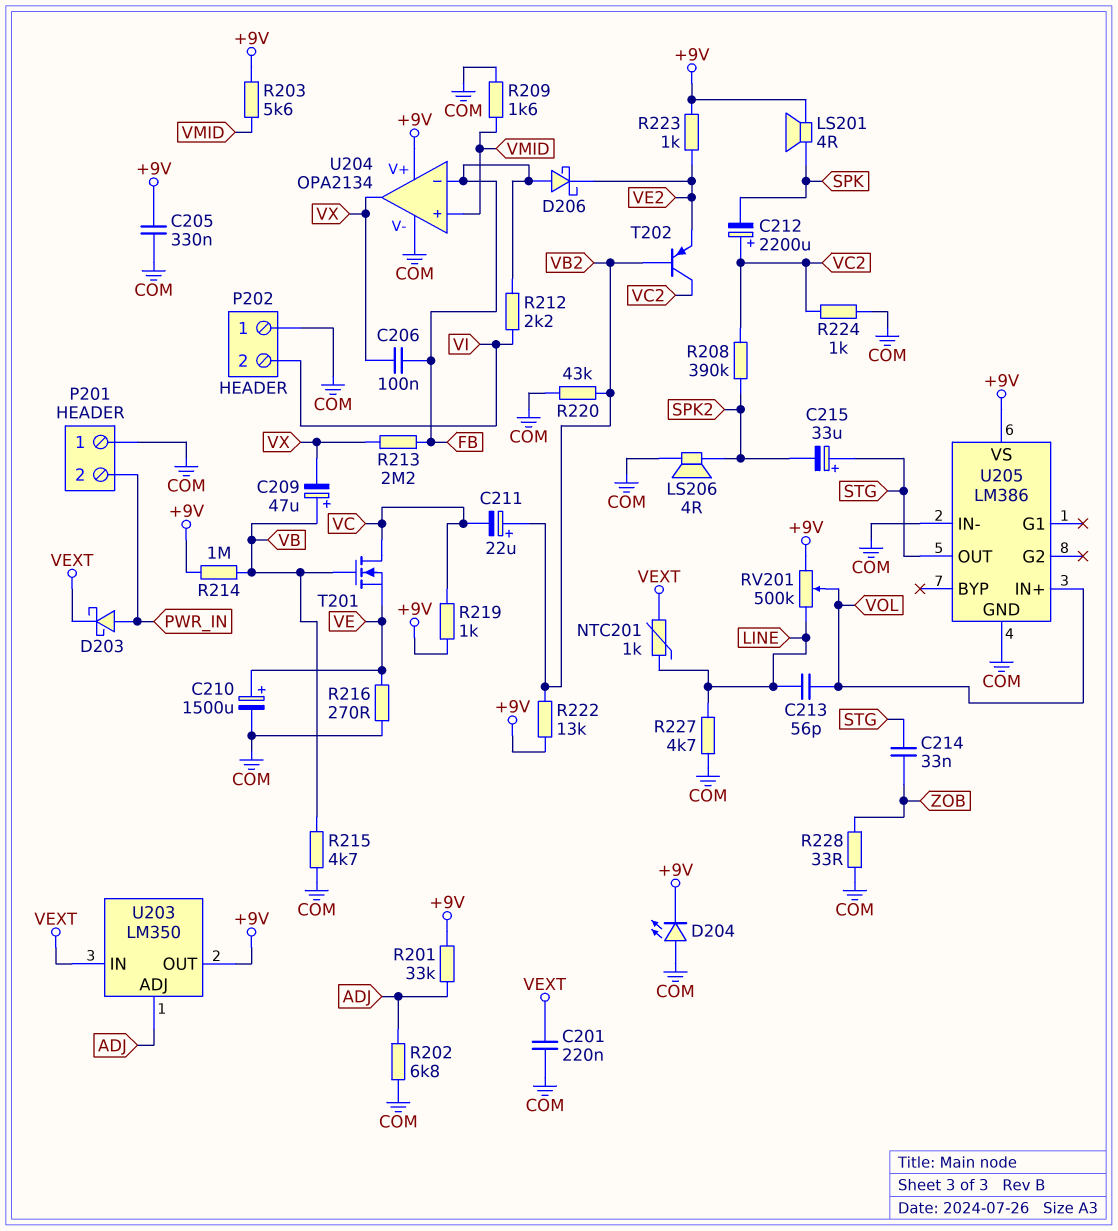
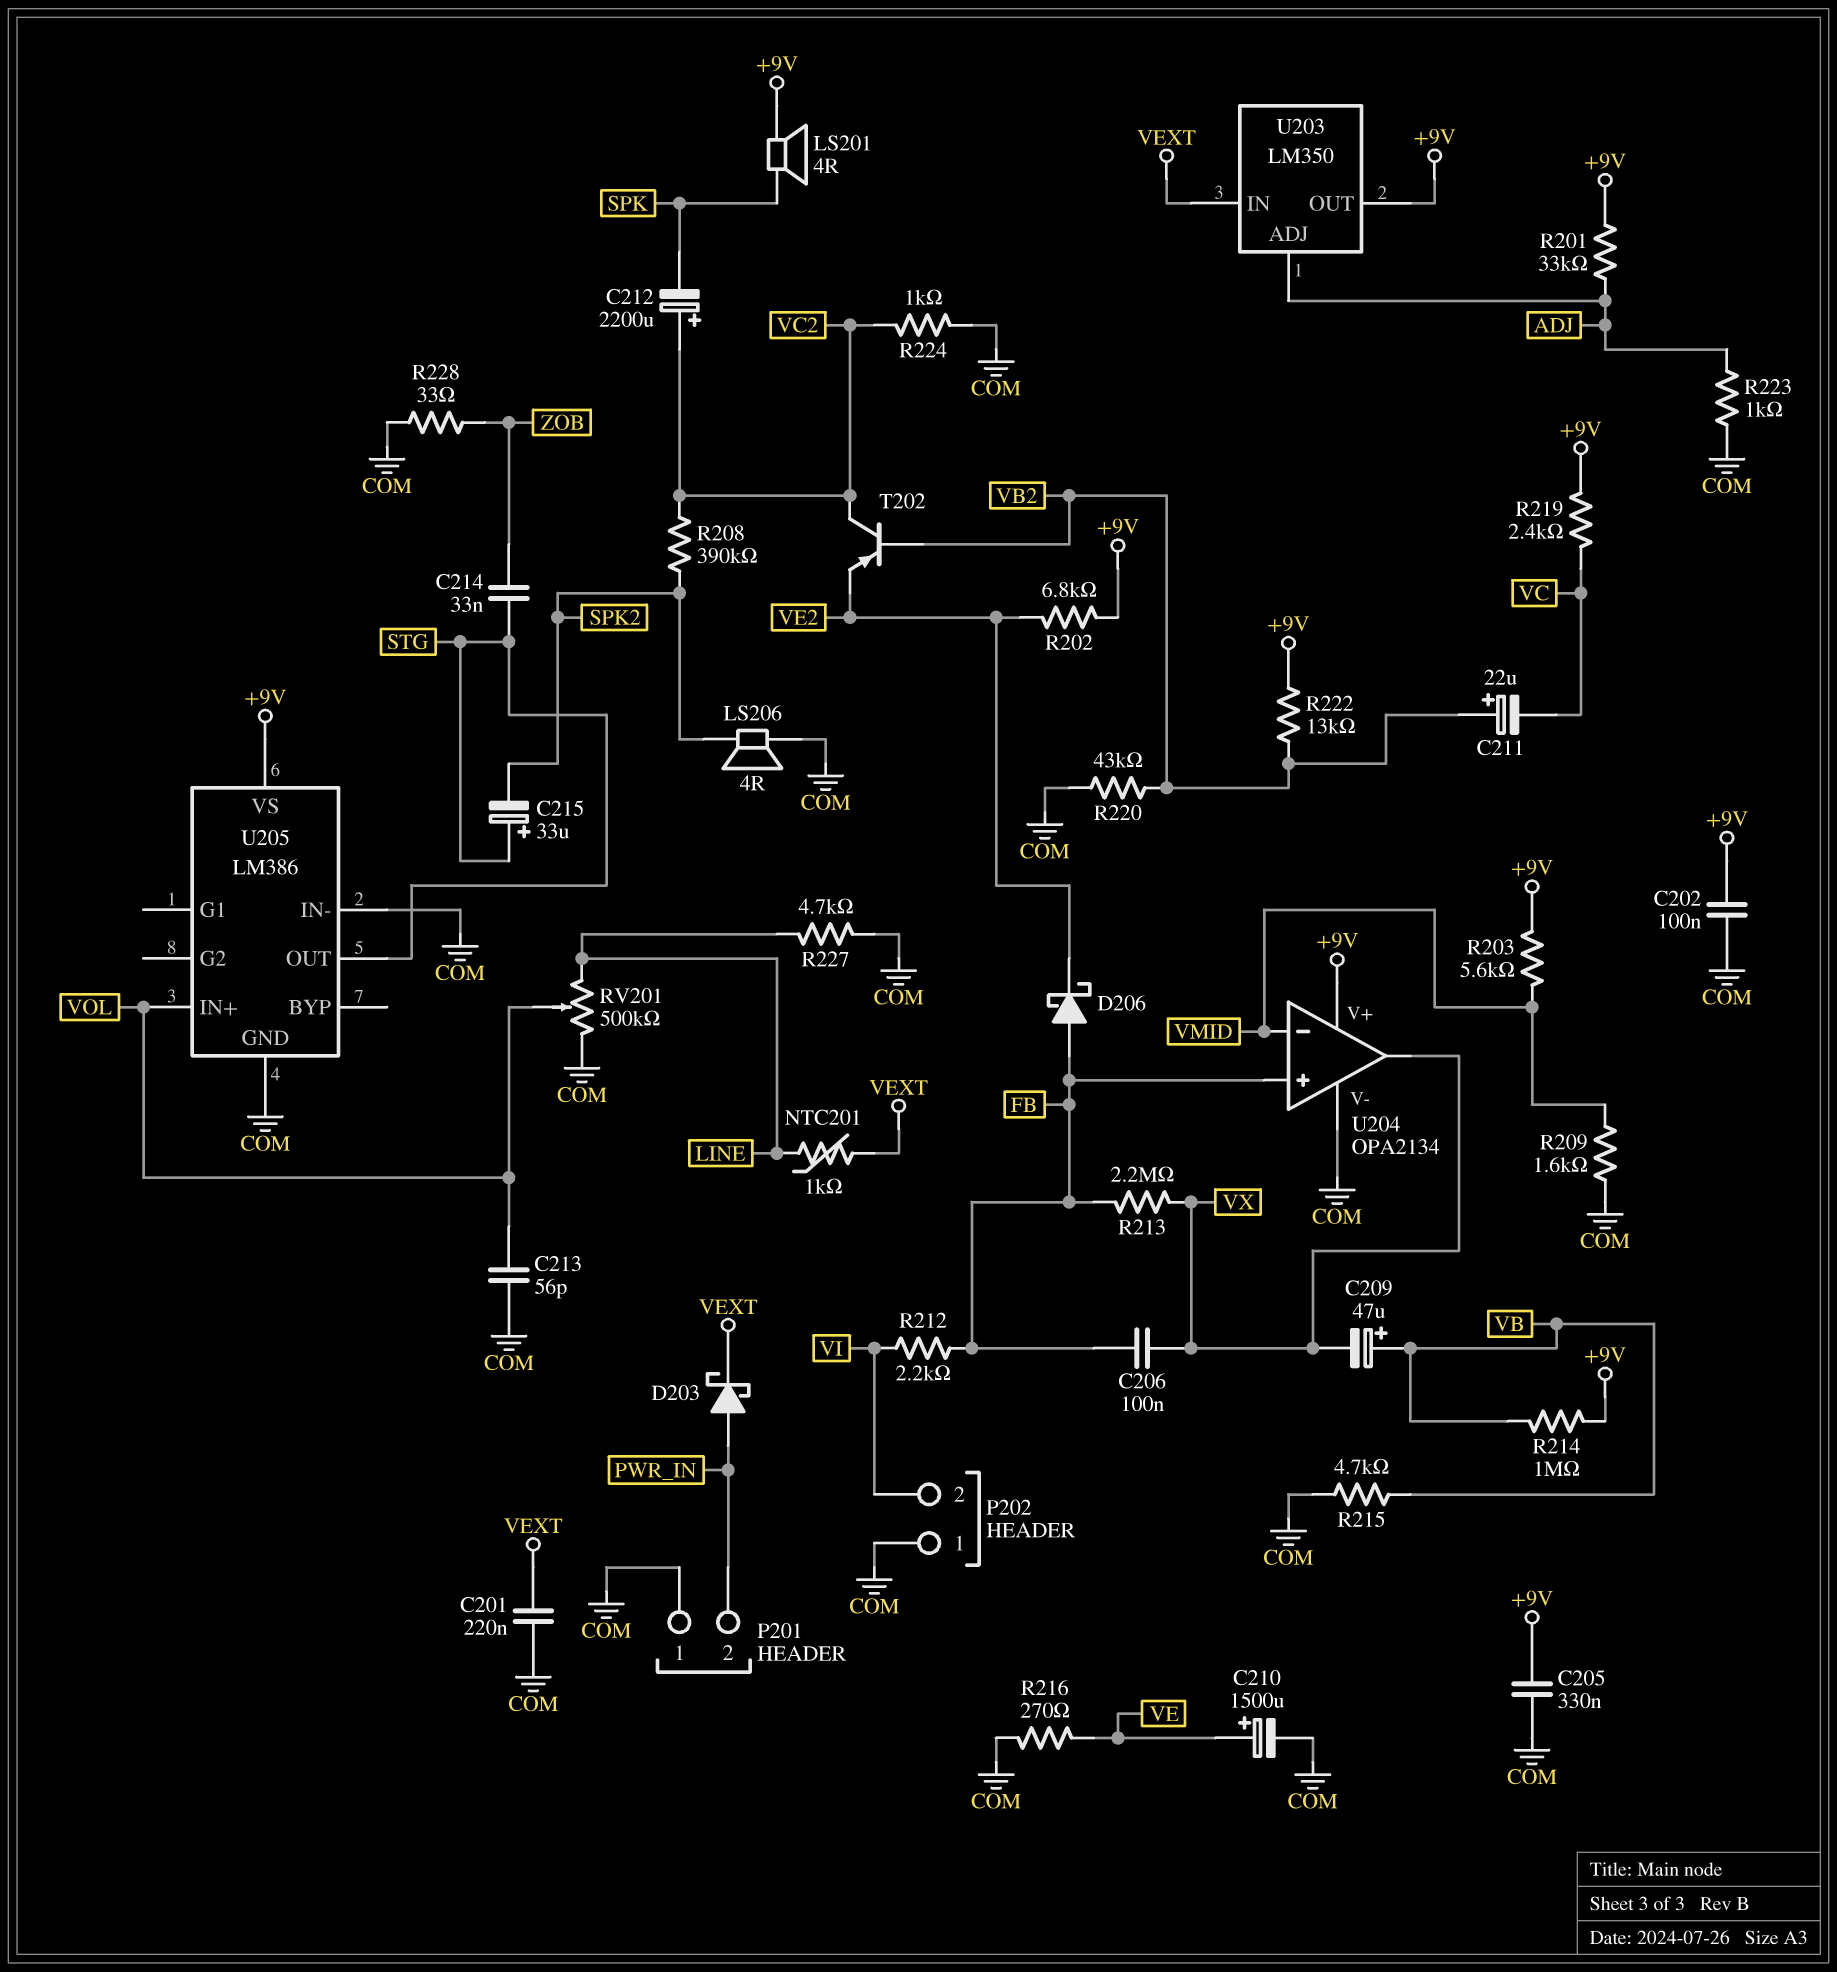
C202: none -> 100nF (+9V, COM)
C213: 56pF (LINE, VOL) -> 56pF (COM, VOL)
D204: LED (A COM, K +9V) -> none
R202: 6.8k (ADJ, COM) -> 6.8k (+9V, VE2)
R219: 1k (+9V, VC) -> 2.4k (+9V, VC)
R223: 1k (+9V, VE2) -> 1k (ADJ, COM)
RV201: 500k (+9V, LINE, wiper VOL) -> 500k (COM, LINE, wiper VOL)
T201: NMOS (G VB, D VC, S VE) -> none
U204 pin in+: VMID -> FB
U204 pin in-: FB -> VMID

